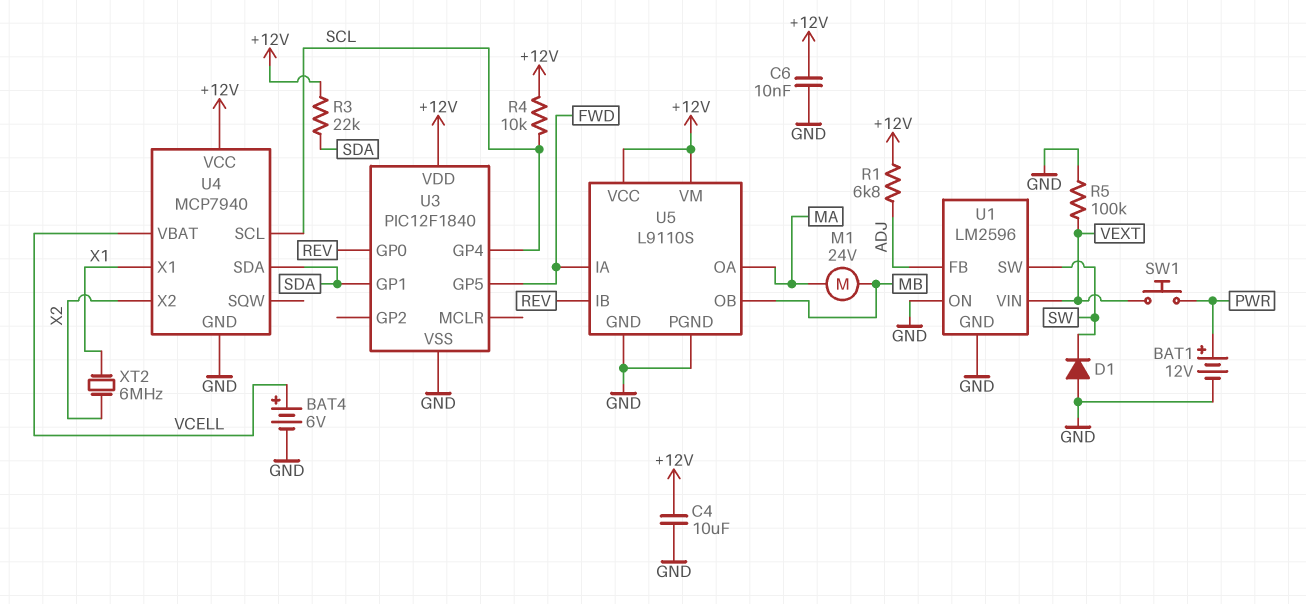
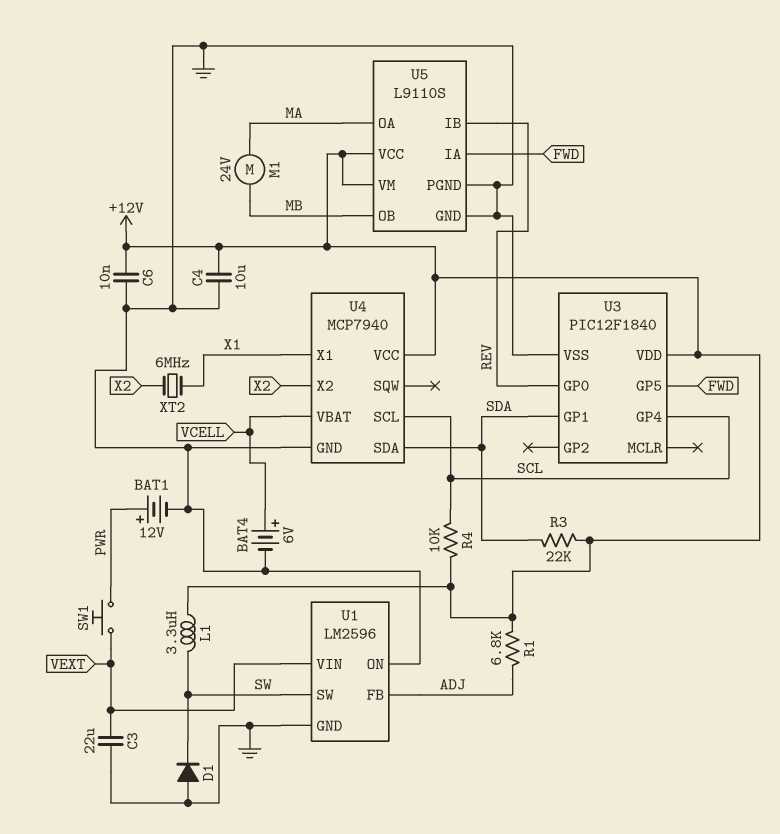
C3: none -> 22uF (GND, VEXT)
L1: none -> 3.3uH (+12V, SW)
R5: 100k (GND, VEXT) -> none

